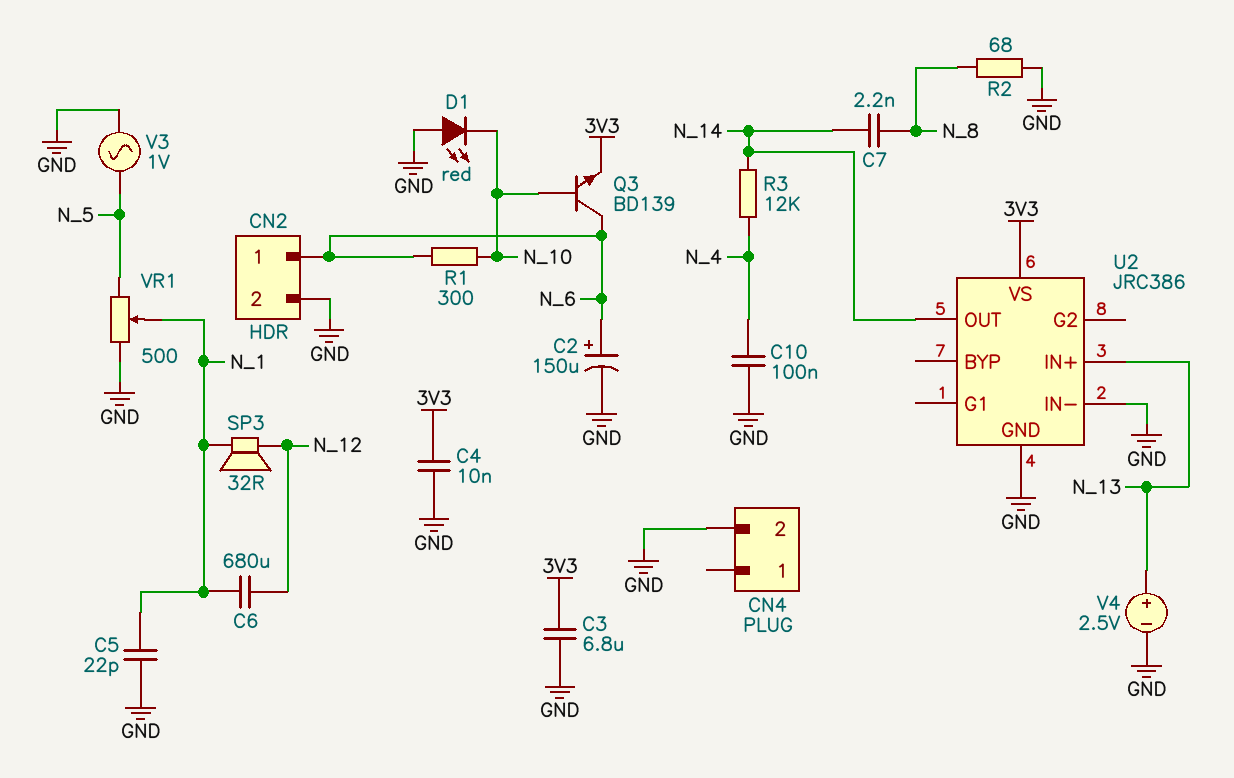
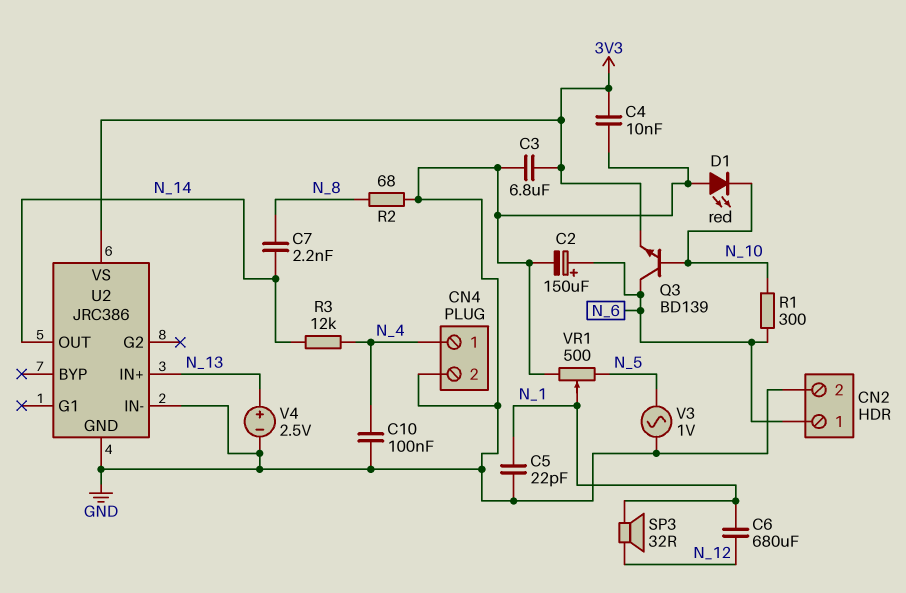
CN4 pin 1: none -> N_4

